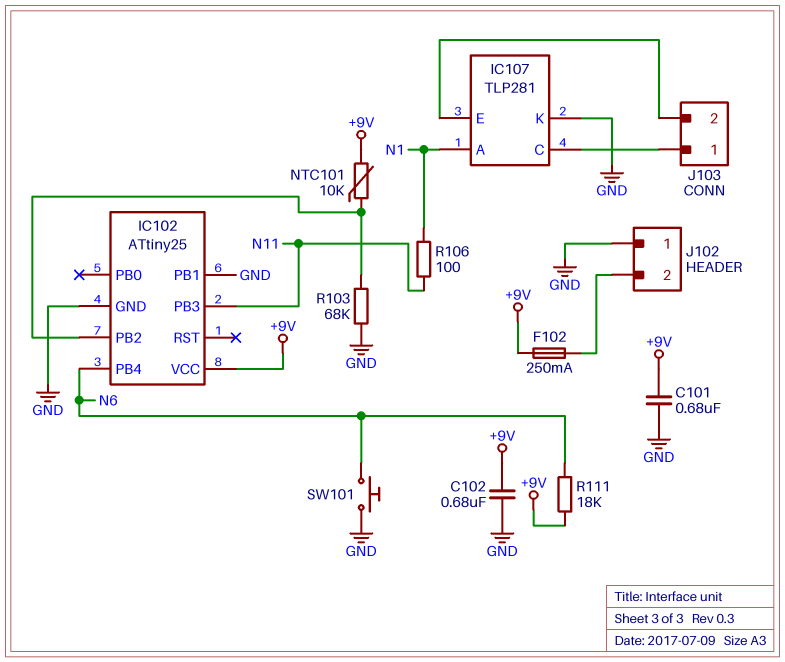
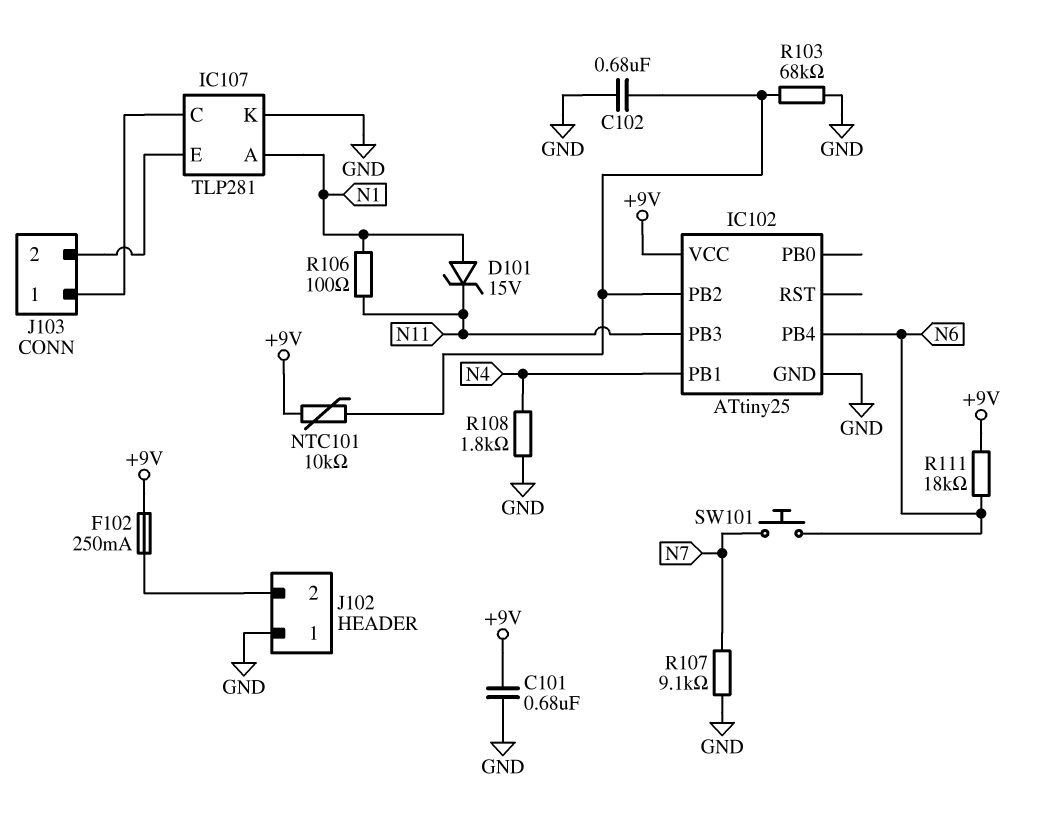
C102: 680nF (+9V, GND) -> 680nF (GND, IC102/PB2)
D101: none -> zener 15V (A N1, K N11)
IC102 pin PB1: GND -> N4
R107: none -> 9.1k (GND, N7)
R108: none -> 1.8k (GND, N4)
SW101: button (GND, N6) -> button (N6, N7)

